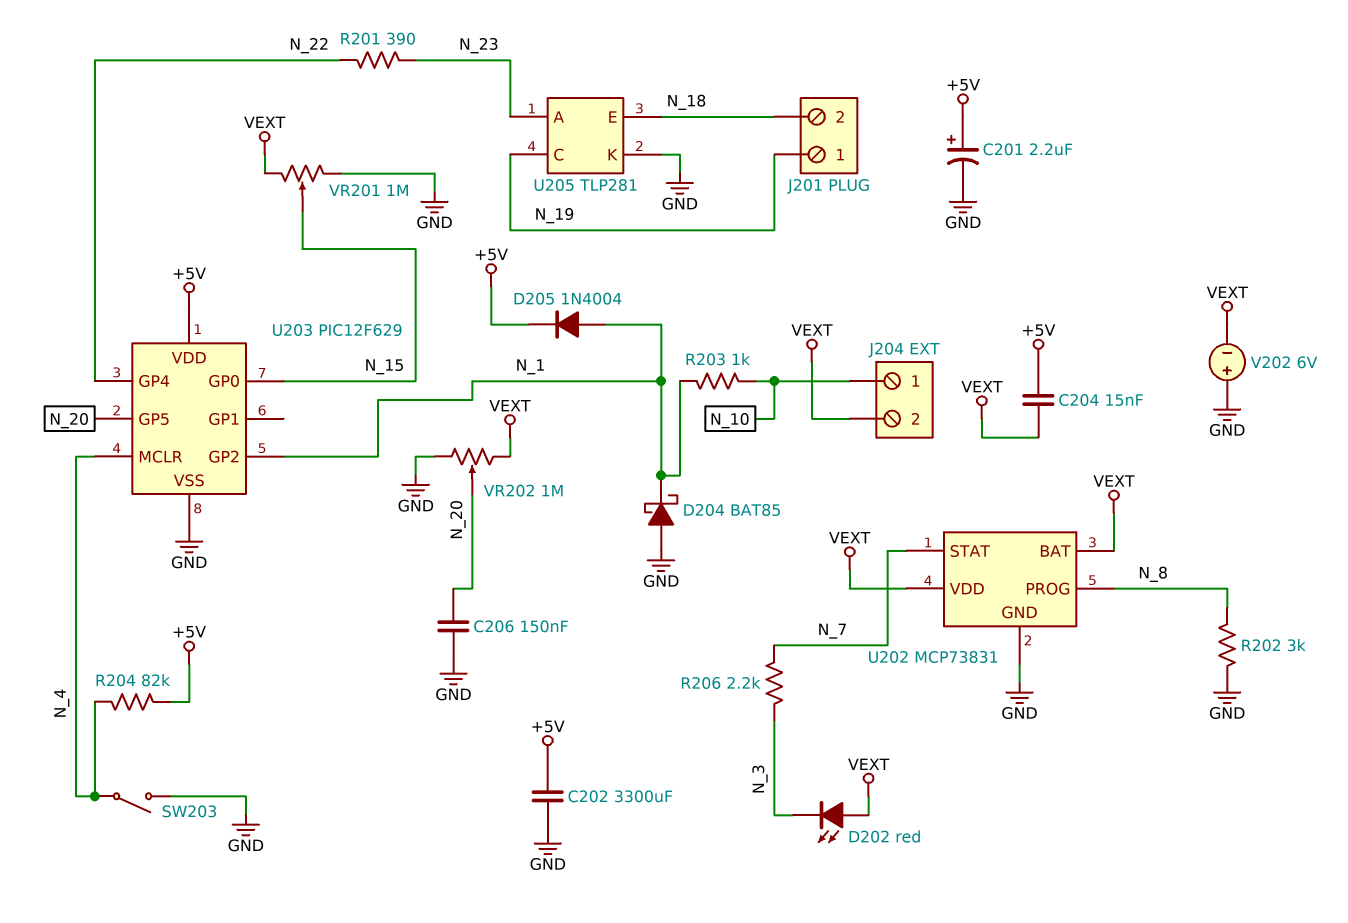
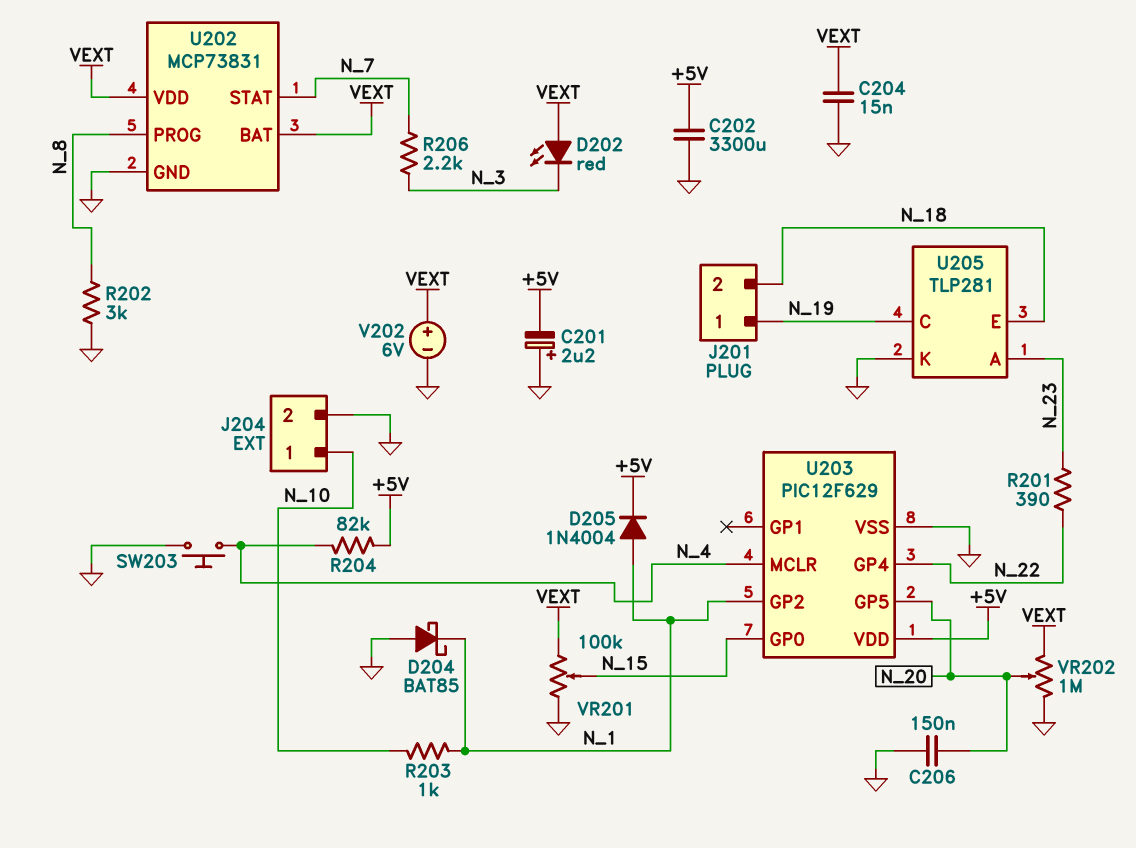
C201: 2.2uF (plus +5V, minus GND) -> 2.2uF (plus GND, minus +5V)
C204: 15nF (+5V, VEXT) -> 15nF (GND, VEXT)
J204 pin 2: VEXT -> GND
SW203: switch (GND, N_4) -> button (GND, N_4)
V202: 6V (plus GND, minus VEXT) -> 6V (plus VEXT, minus GND)
VR201: 1M (GND, VEXT, wiper N_15) -> 100k (GND, VEXT, wiper N_15)

